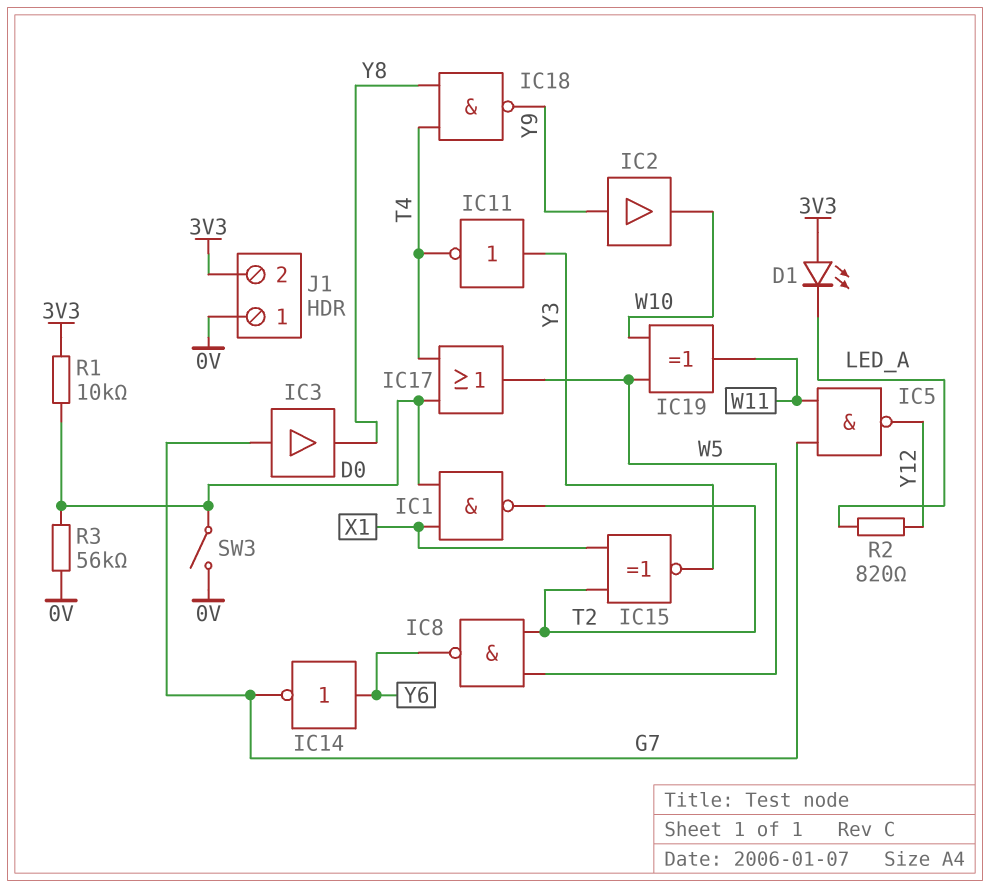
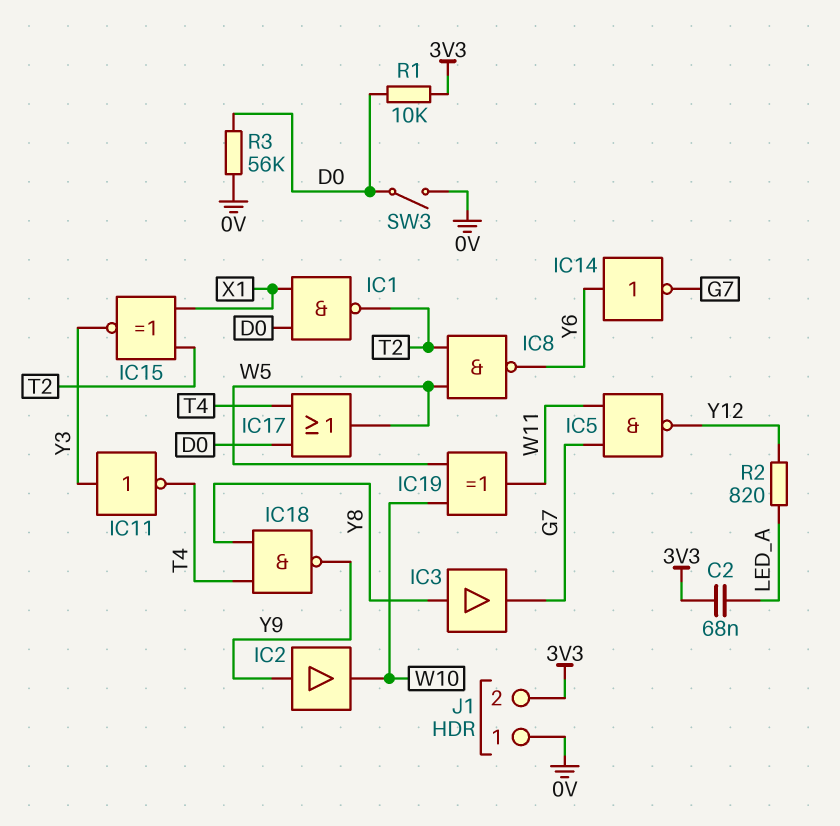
C2: none -> 68nF (3V3, LED_A)
D1: LED (A 3V3, K LED_A) -> none
IC3: buffer (in G7, out Y8) -> buffer (in Y8, out G7)

